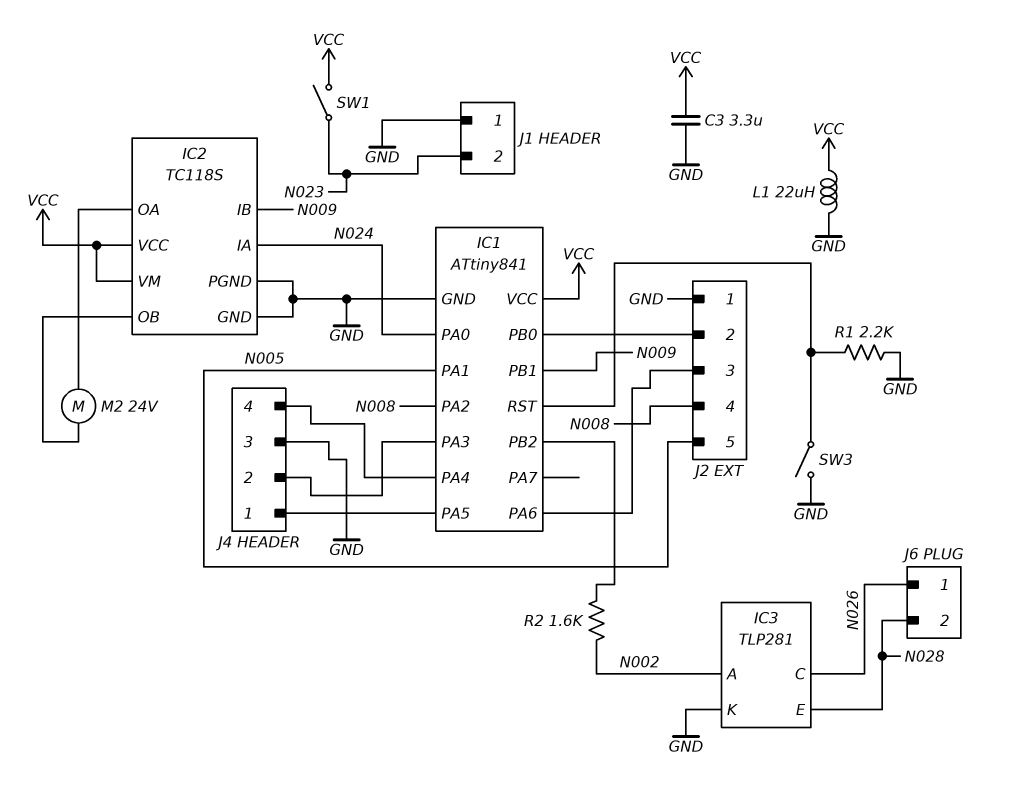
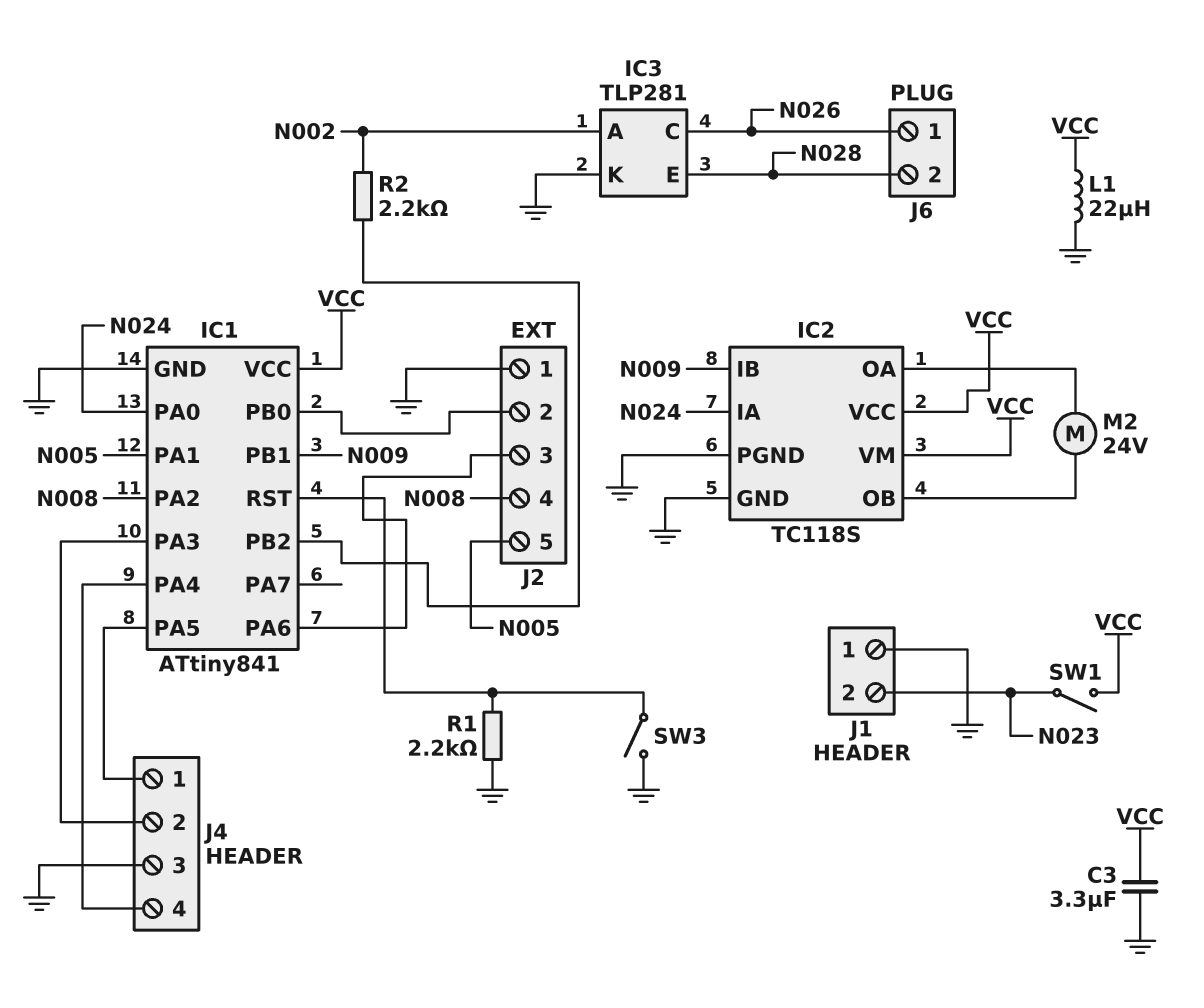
R2: 1.6k (IC1/PB2, N002) -> 2.2k (IC1/PB2, N002)

